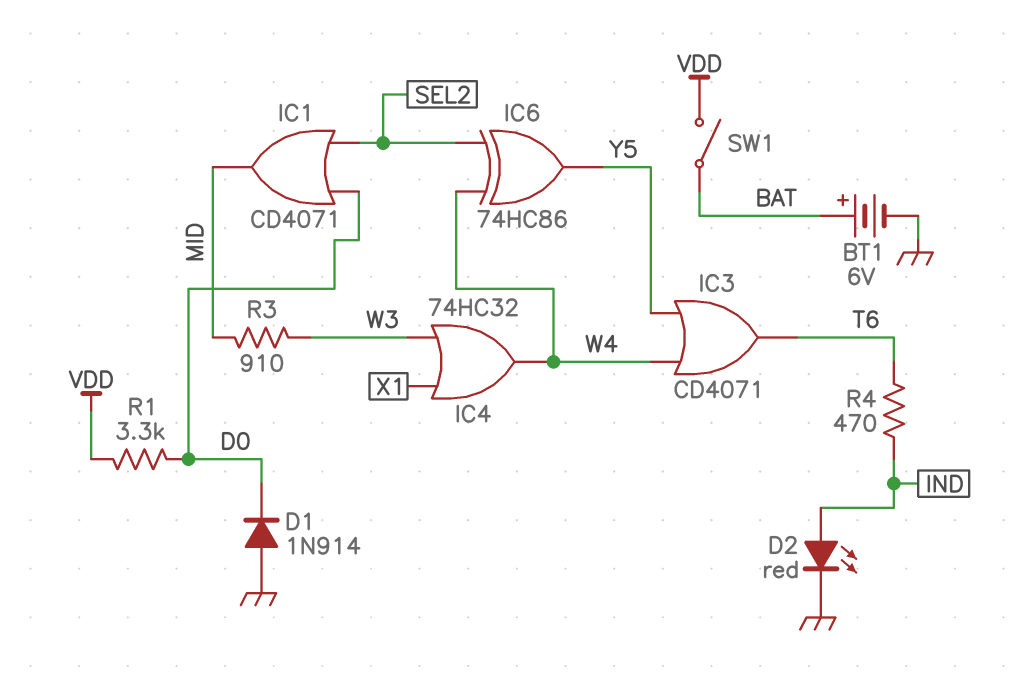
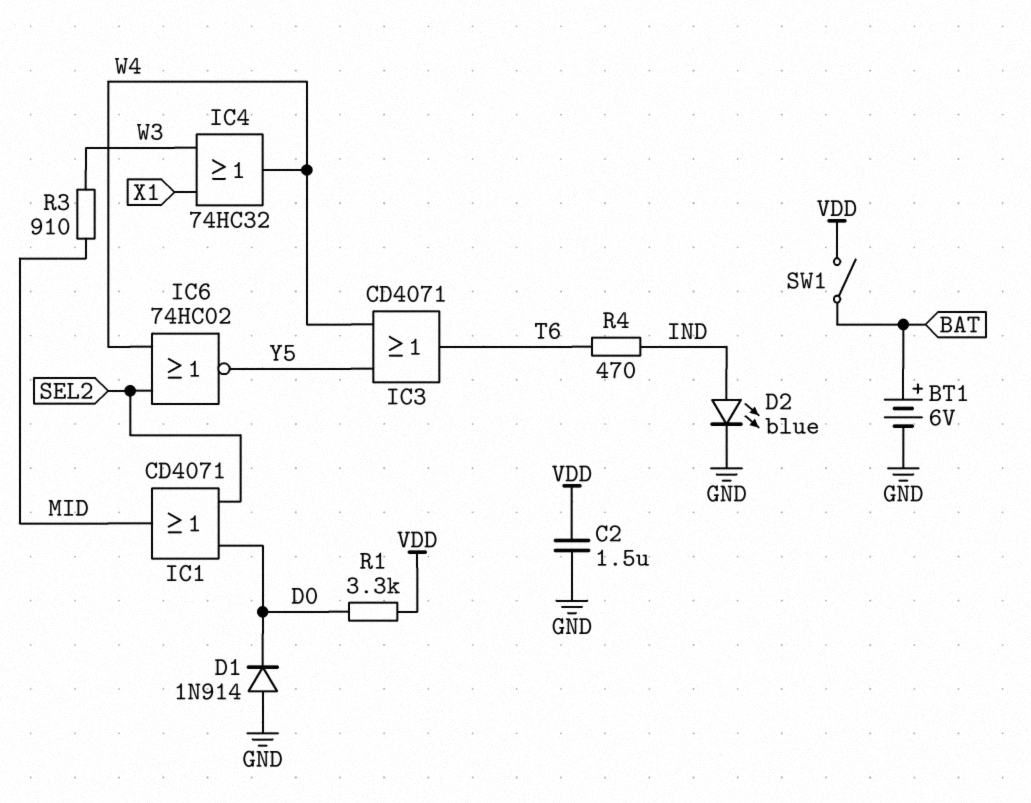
C2: none -> 1.5uF (GND, VDD)
D2: LED red (A IND, K GND) -> LED blue (A IND, K GND)
IC6: XOR 74HC86 (in SEL2, in W4, out Y5) -> NOR 74HC02 (in SEL2, in W4, out Y5)

